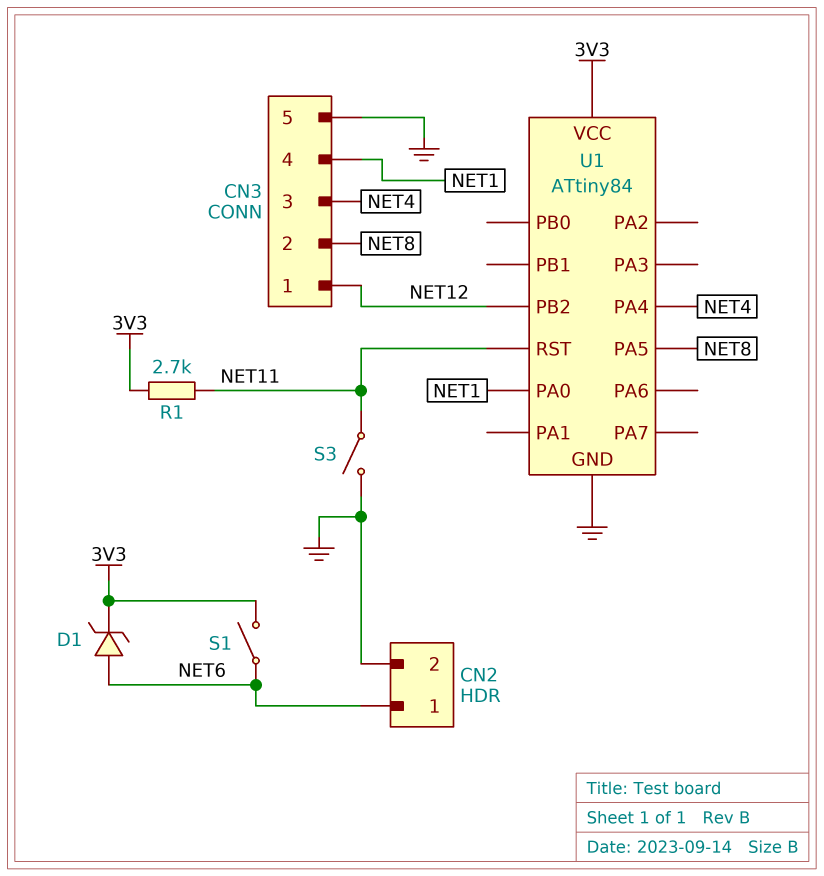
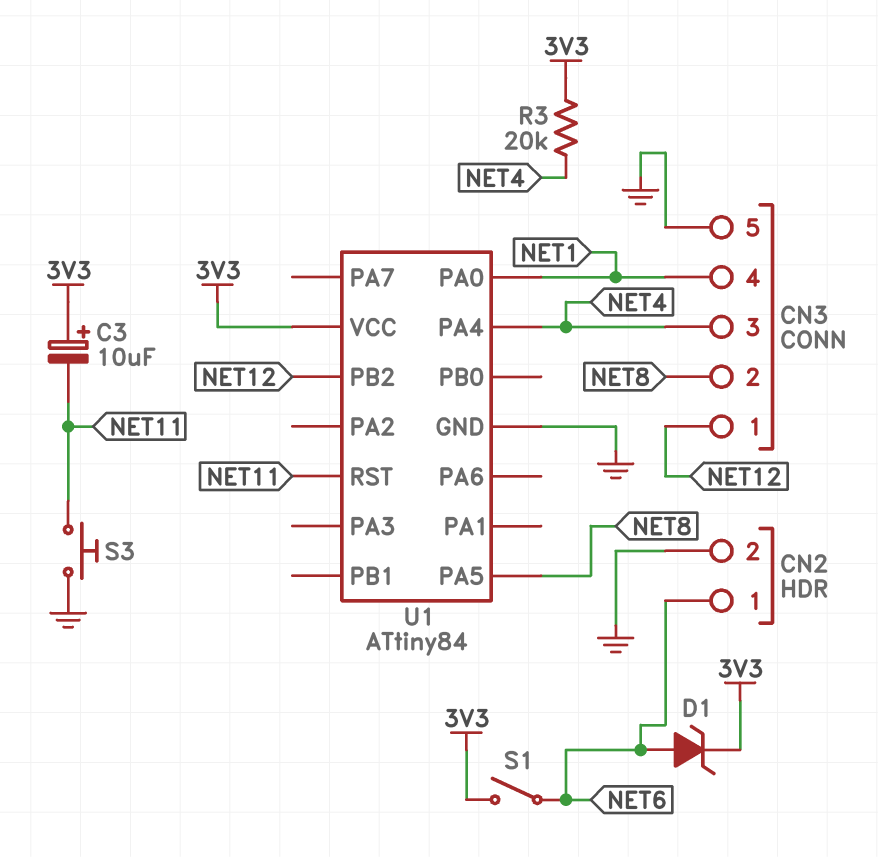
C3: none -> 10uF (plus 3V3, minus NET11)
R1: 2.7k (3V3, NET11) -> none
R3: none -> 20k (3V3, NET4)
S3: switch (GND, NET11) -> button (GND, NET11)

